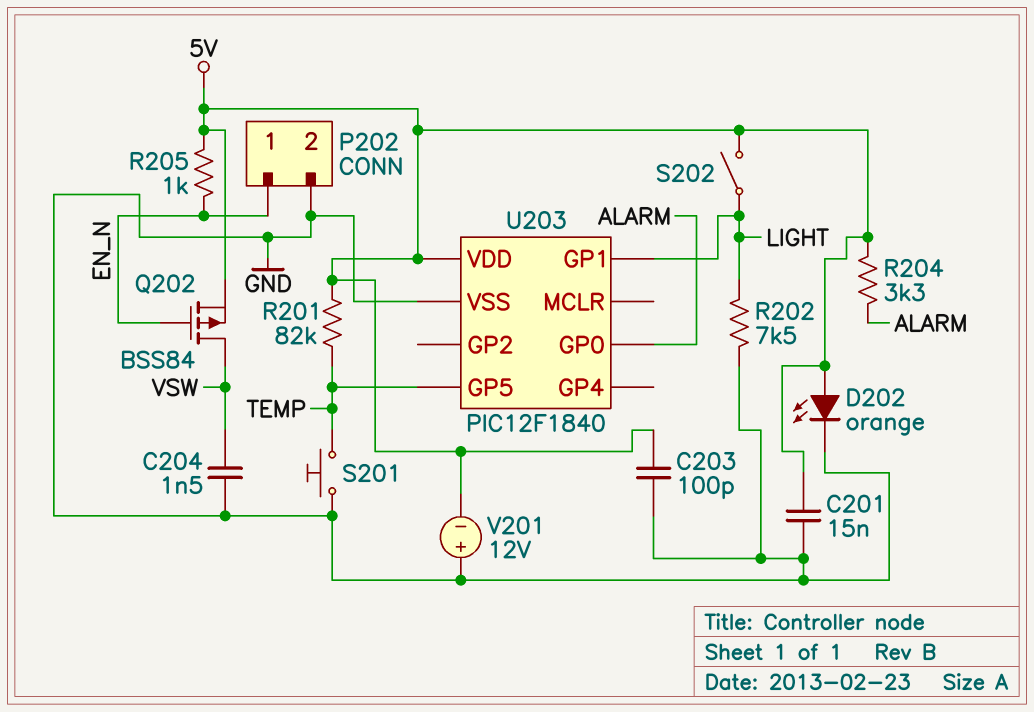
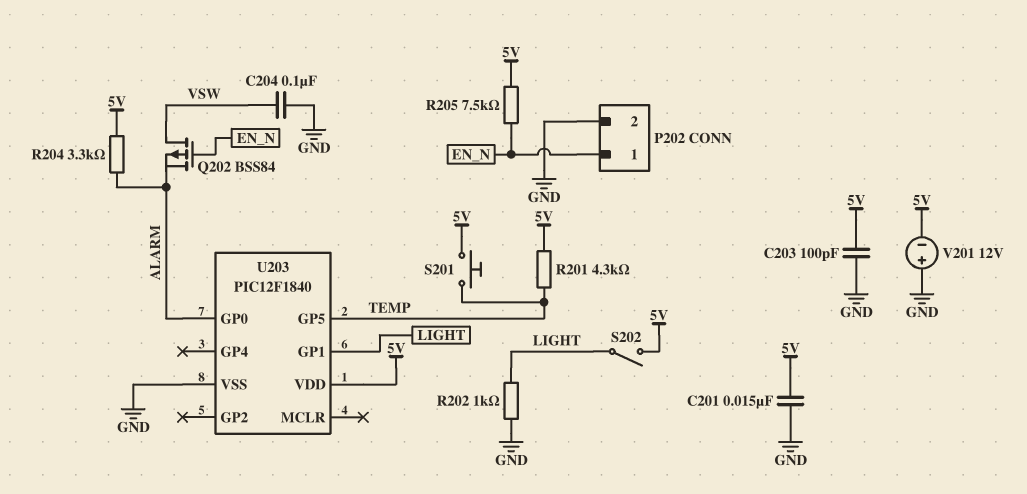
C204: 1.5nF (GND, VSW) -> 100nF (GND, VSW)
D202: LED orange (A 5V, K GND) -> none
Q202: PMOS BSS84 (G EN_N, D VSW, S 5V) -> PMOS BSS84 (G EN_N, D VSW, S ALARM)
R201: 82k (5V, TEMP) -> 4.3k (5V, TEMP)
R202: 7.5k (GND, LIGHT) -> 1k (GND, LIGHT)
R205: 1k (5V, EN_N) -> 7.5k (5V, EN_N)
S201: button (GND, TEMP) -> button (5V, TEMP)

